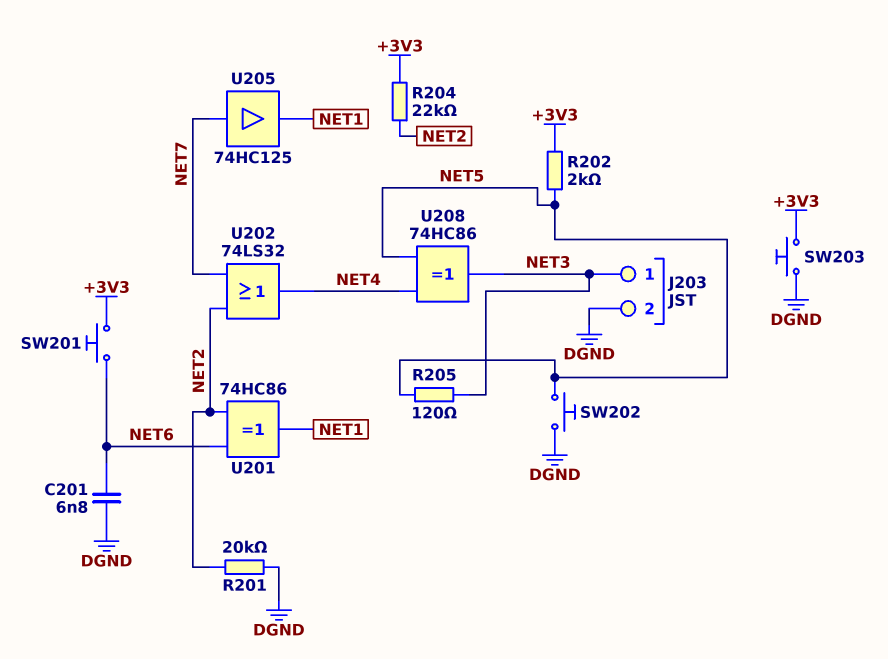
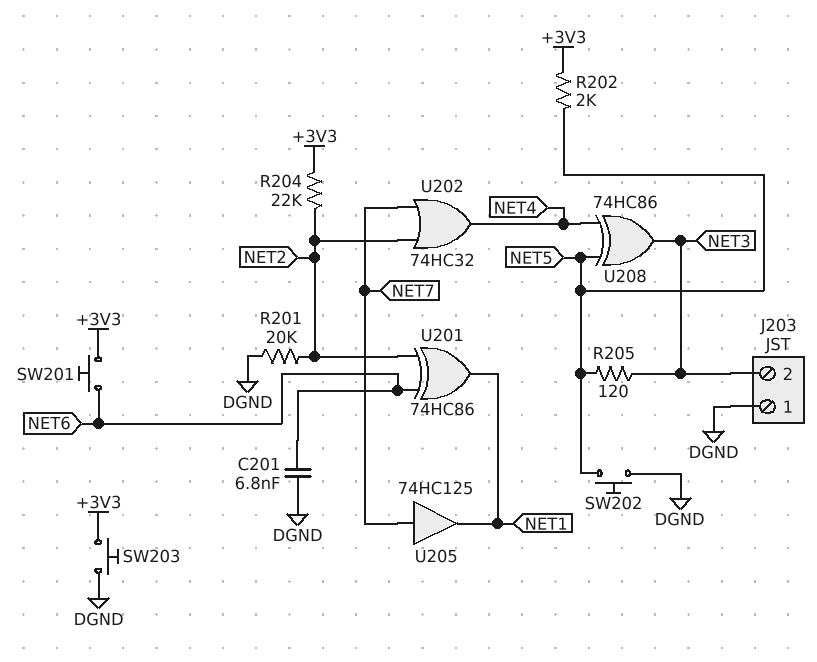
J203 pin 1: NET3 -> DGND
J203 pin 2: DGND -> NET3
U202: OR 74LS32 (in NET2, in NET7, out NET4) -> OR 74HC32 (in NET2, in NET7, out NET4)

